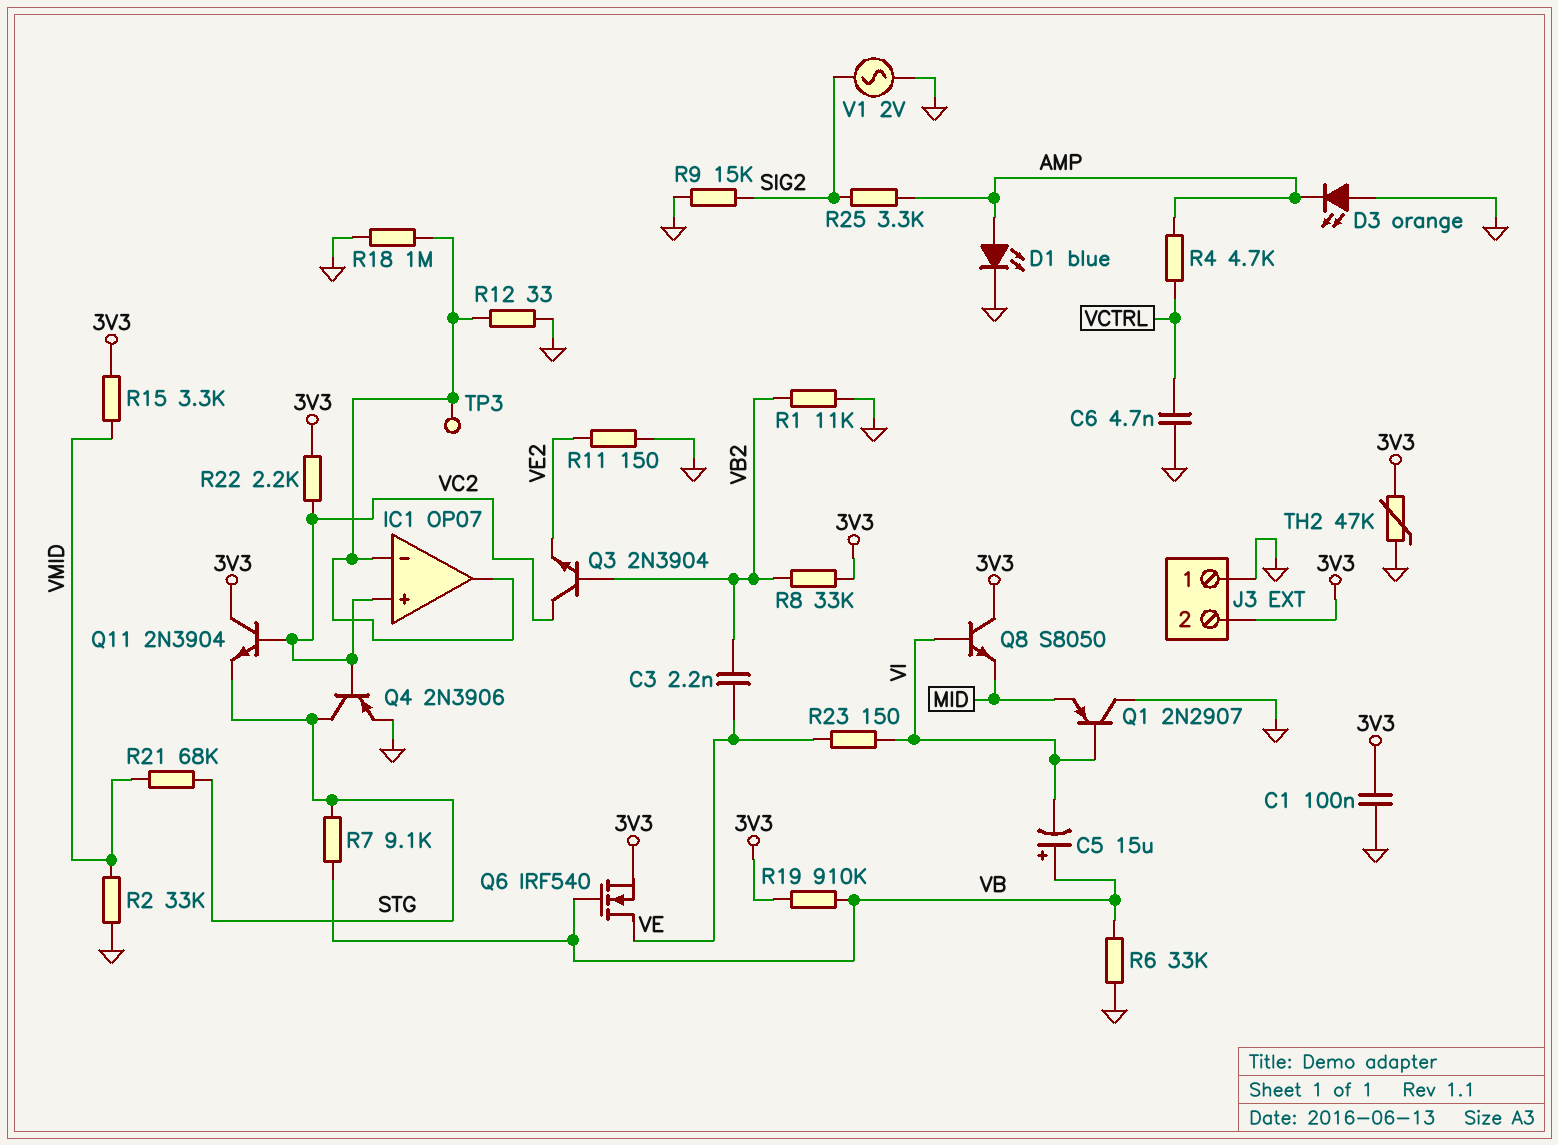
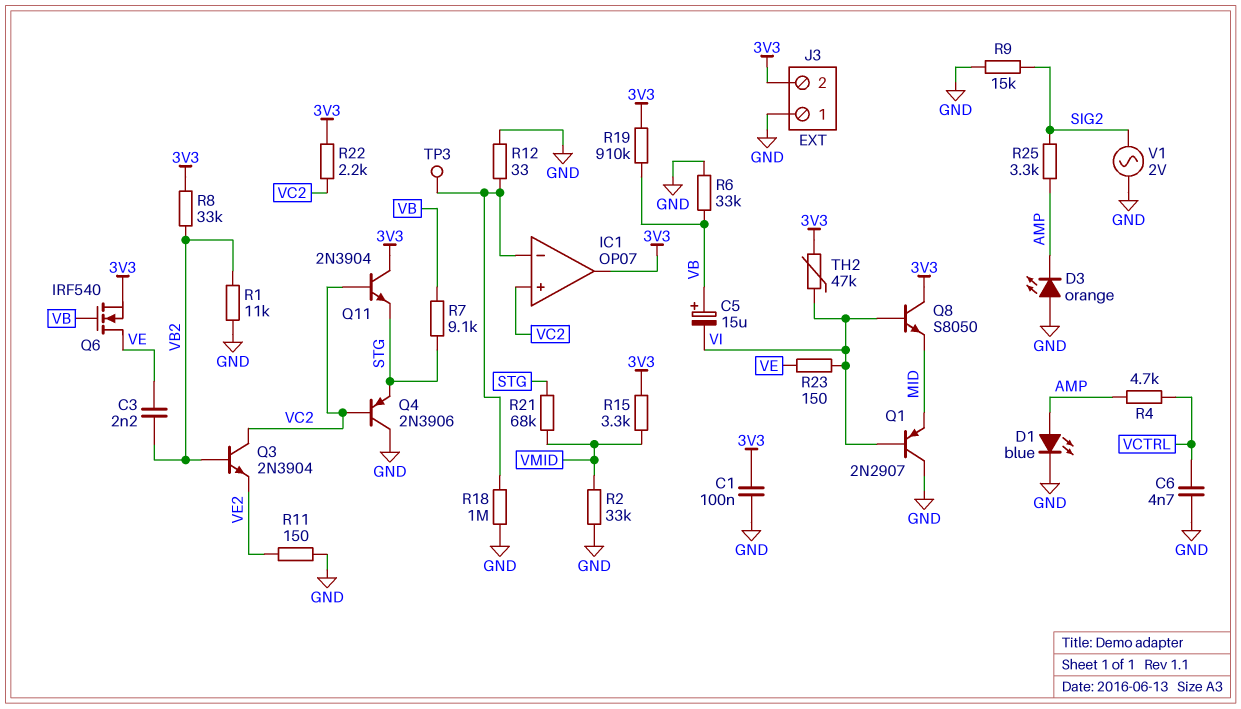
IC1 pin out: IC1/in- -> 3V3
Q4: PNP 2N3906 (B VC2, C STG, E GND) -> PNP 2N3906 (B VC2, C GND, E STG)
TH2: 47k (3V3, GND) -> 47k (3V3, VI)

